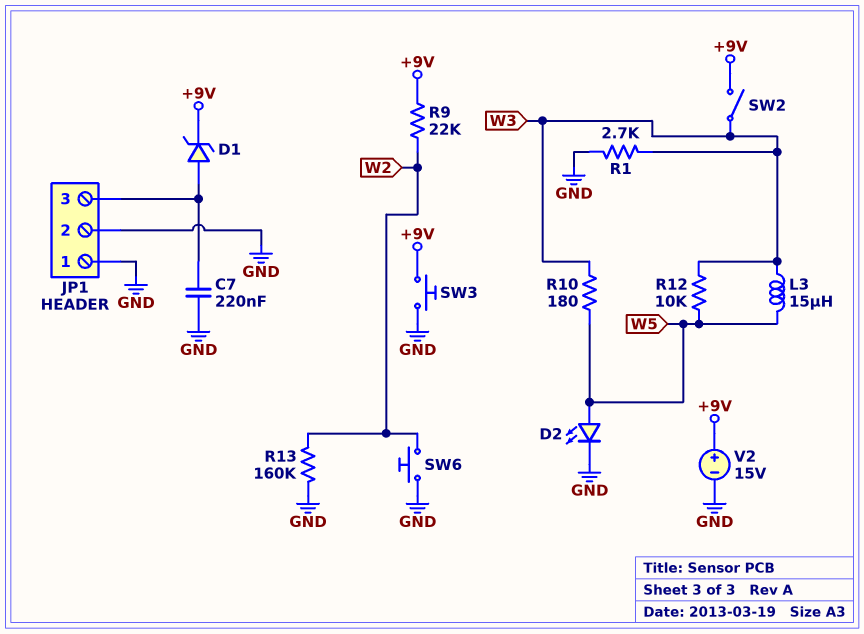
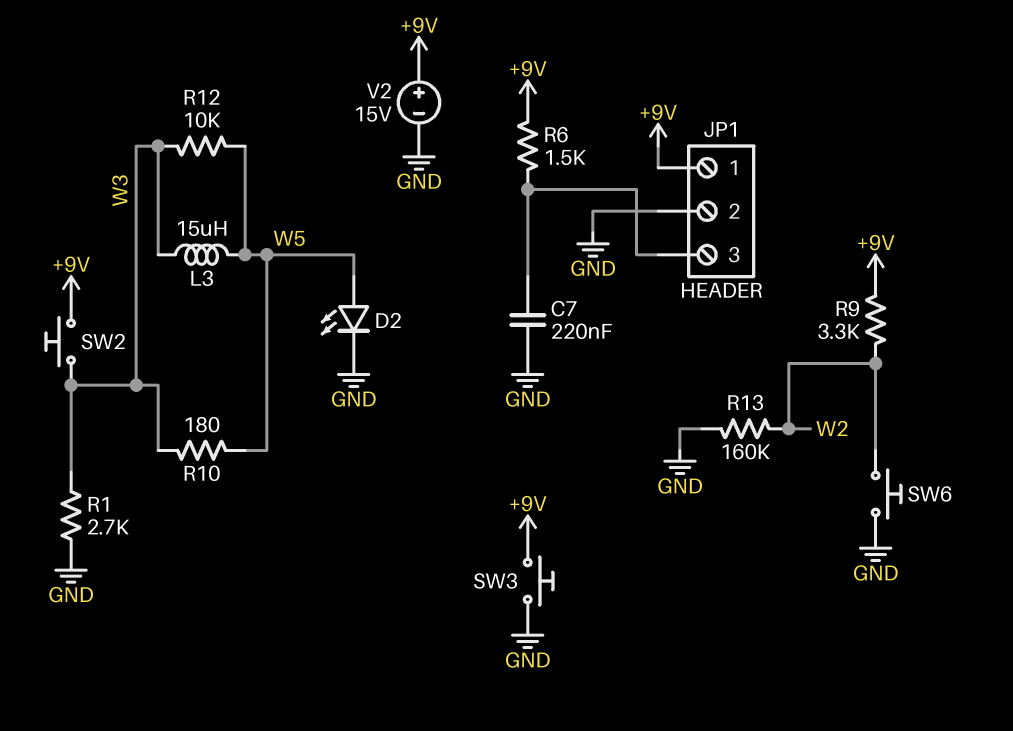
D1: zener (A JP1/3, K +9V) -> none
JP1 pin 1: GND -> +9V
R6: none -> 1.5k (+9V, JP1/3)
R9: 22k (+9V, W2) -> 3.3k (+9V, W2)
SW2: switch (+9V, W3) -> button (+9V, W3)

